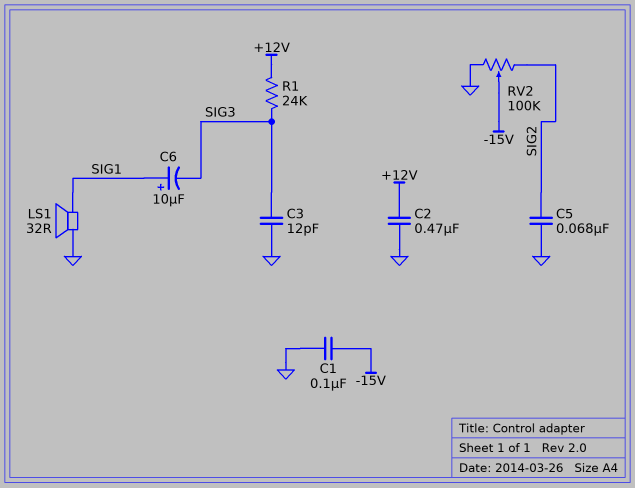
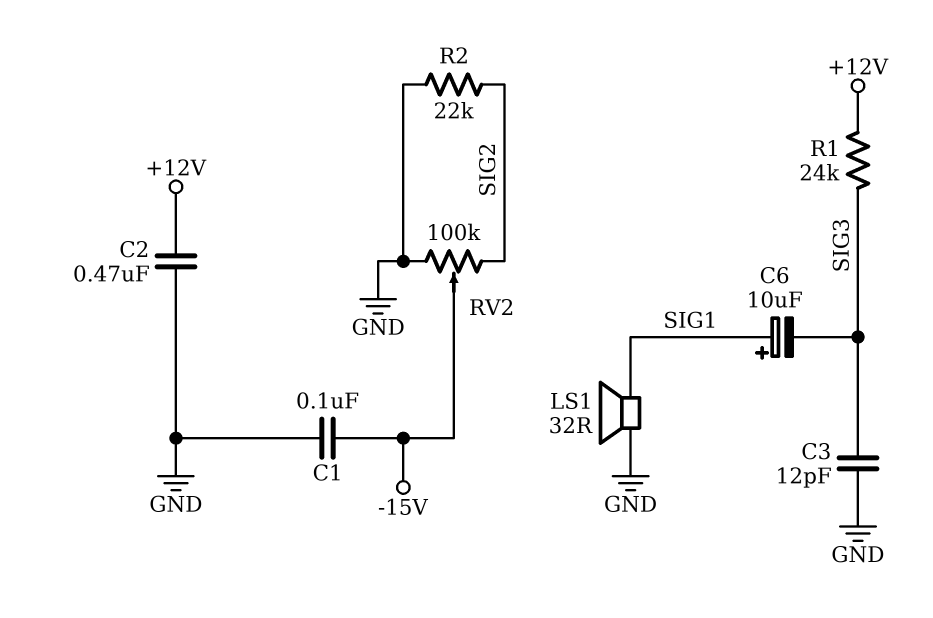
C5: 68nF (GND, SIG2) -> none
R2: none -> 22k (GND, SIG2)

